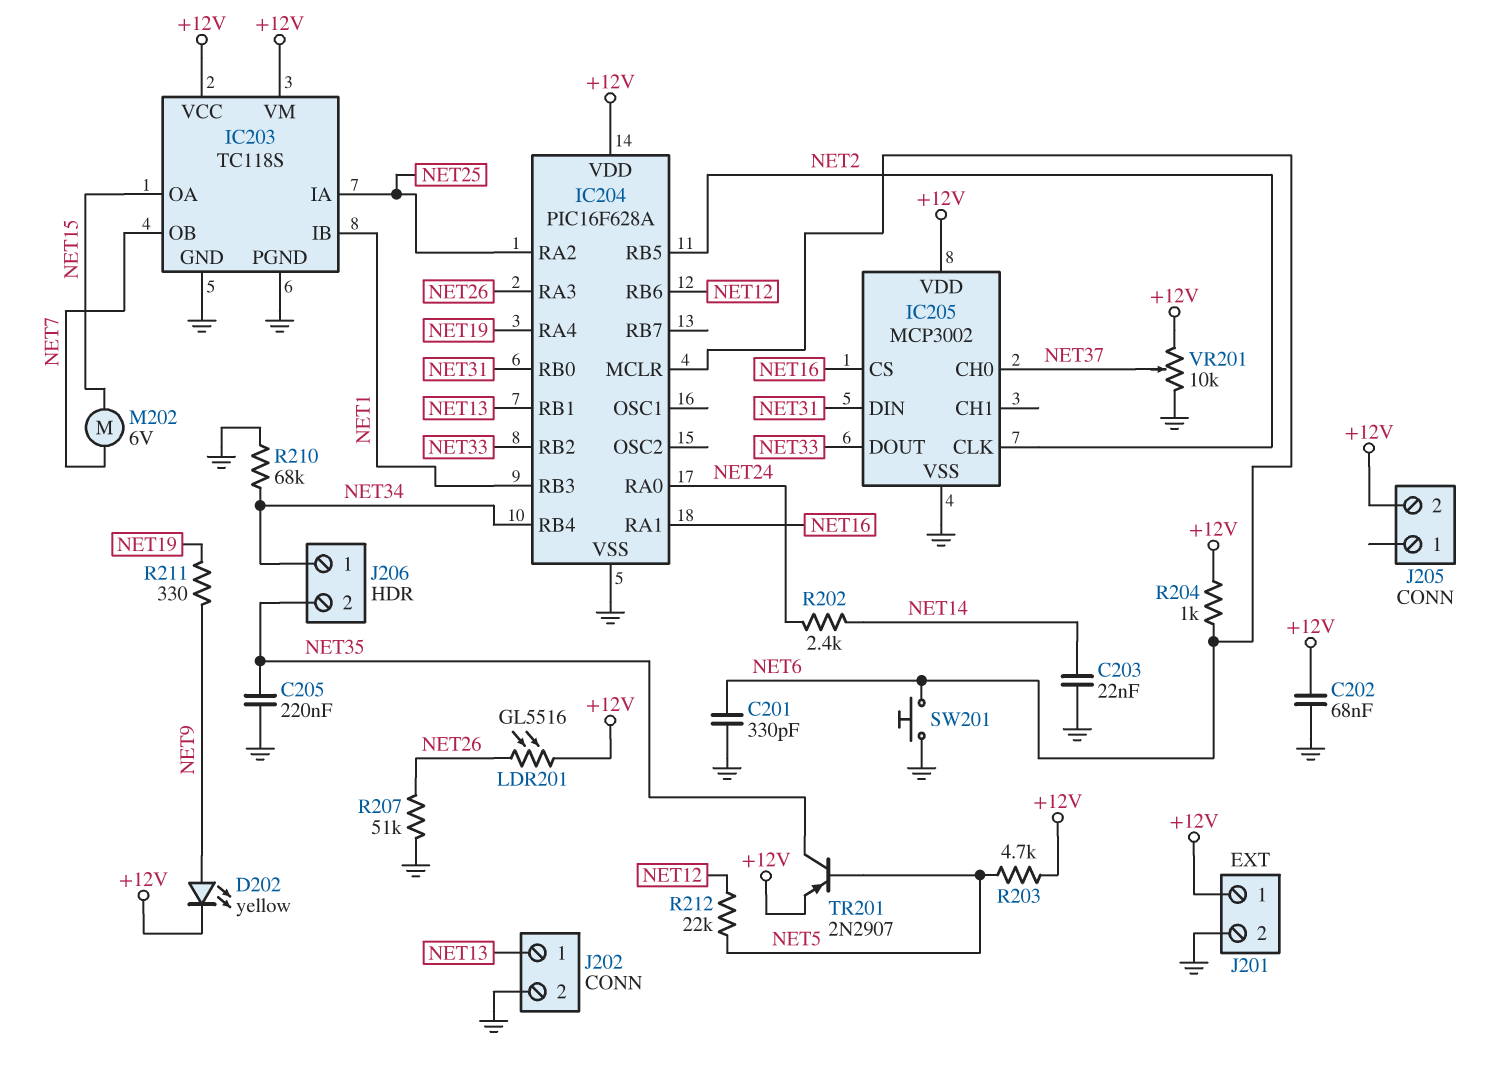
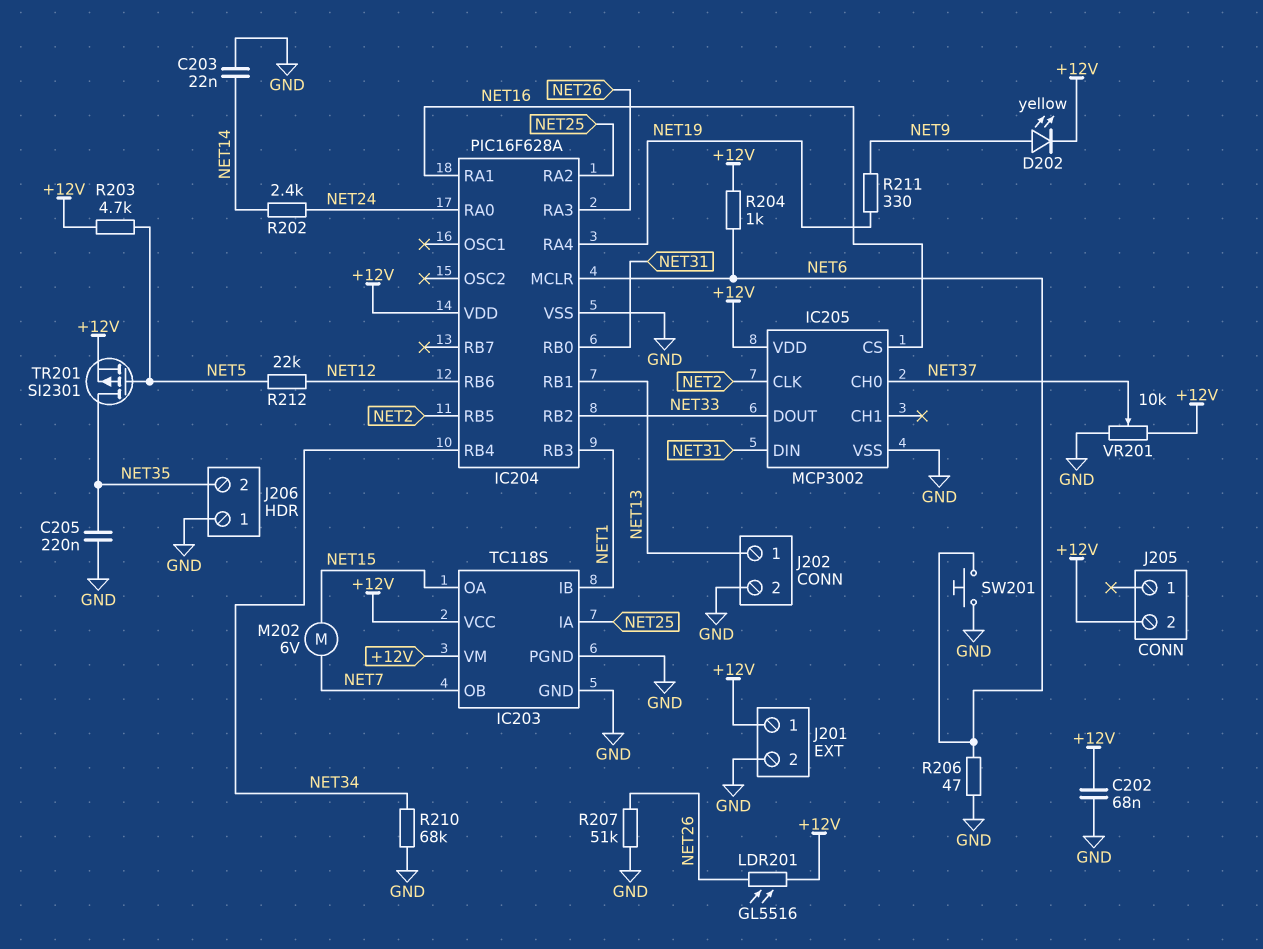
C201: 330pF (GND, NET6) -> none
J206 pin 1: NET34 -> GND
R206: none -> 47 (GND, NET6)
TR201: PNP 2N2907 (B NET5, C NET35, E +12V) -> PMOS SI2301 (G NET5, D NET35, S +12V)

